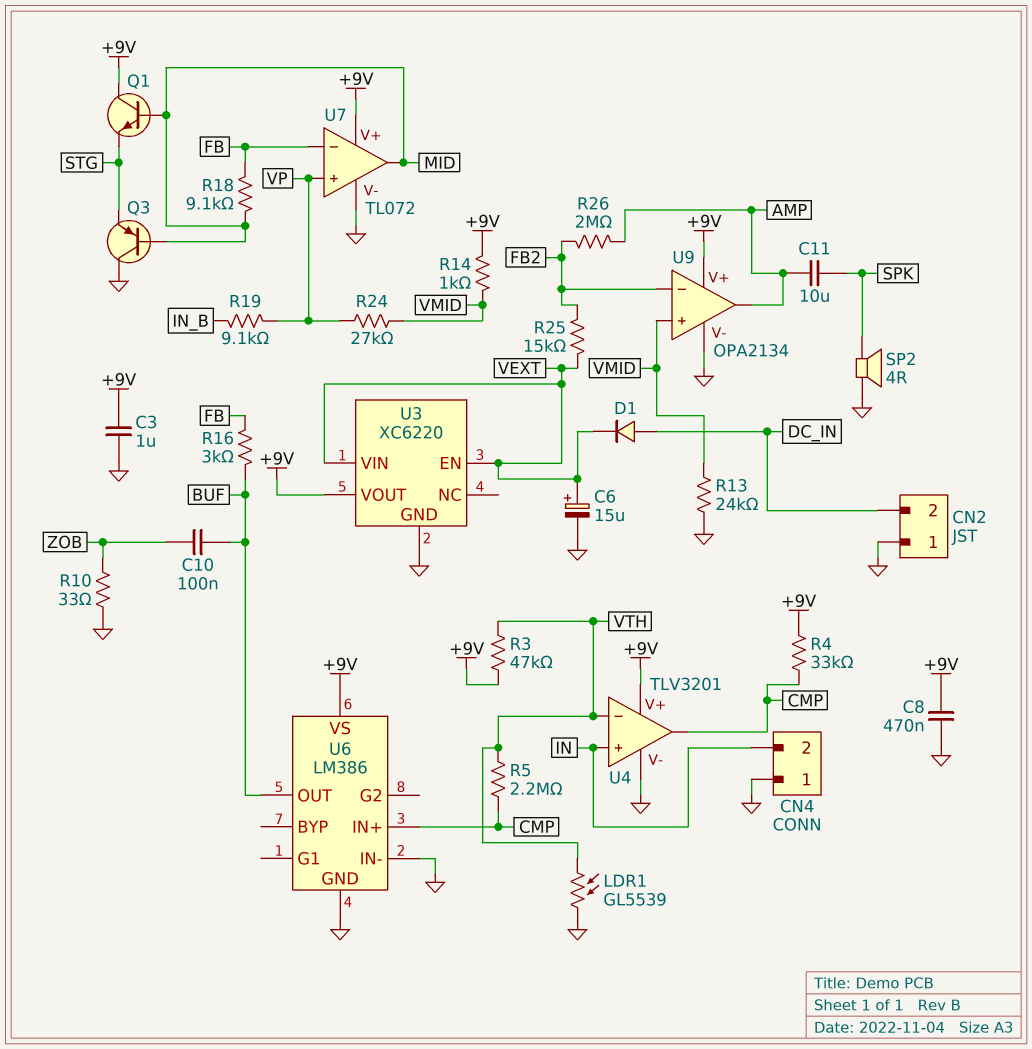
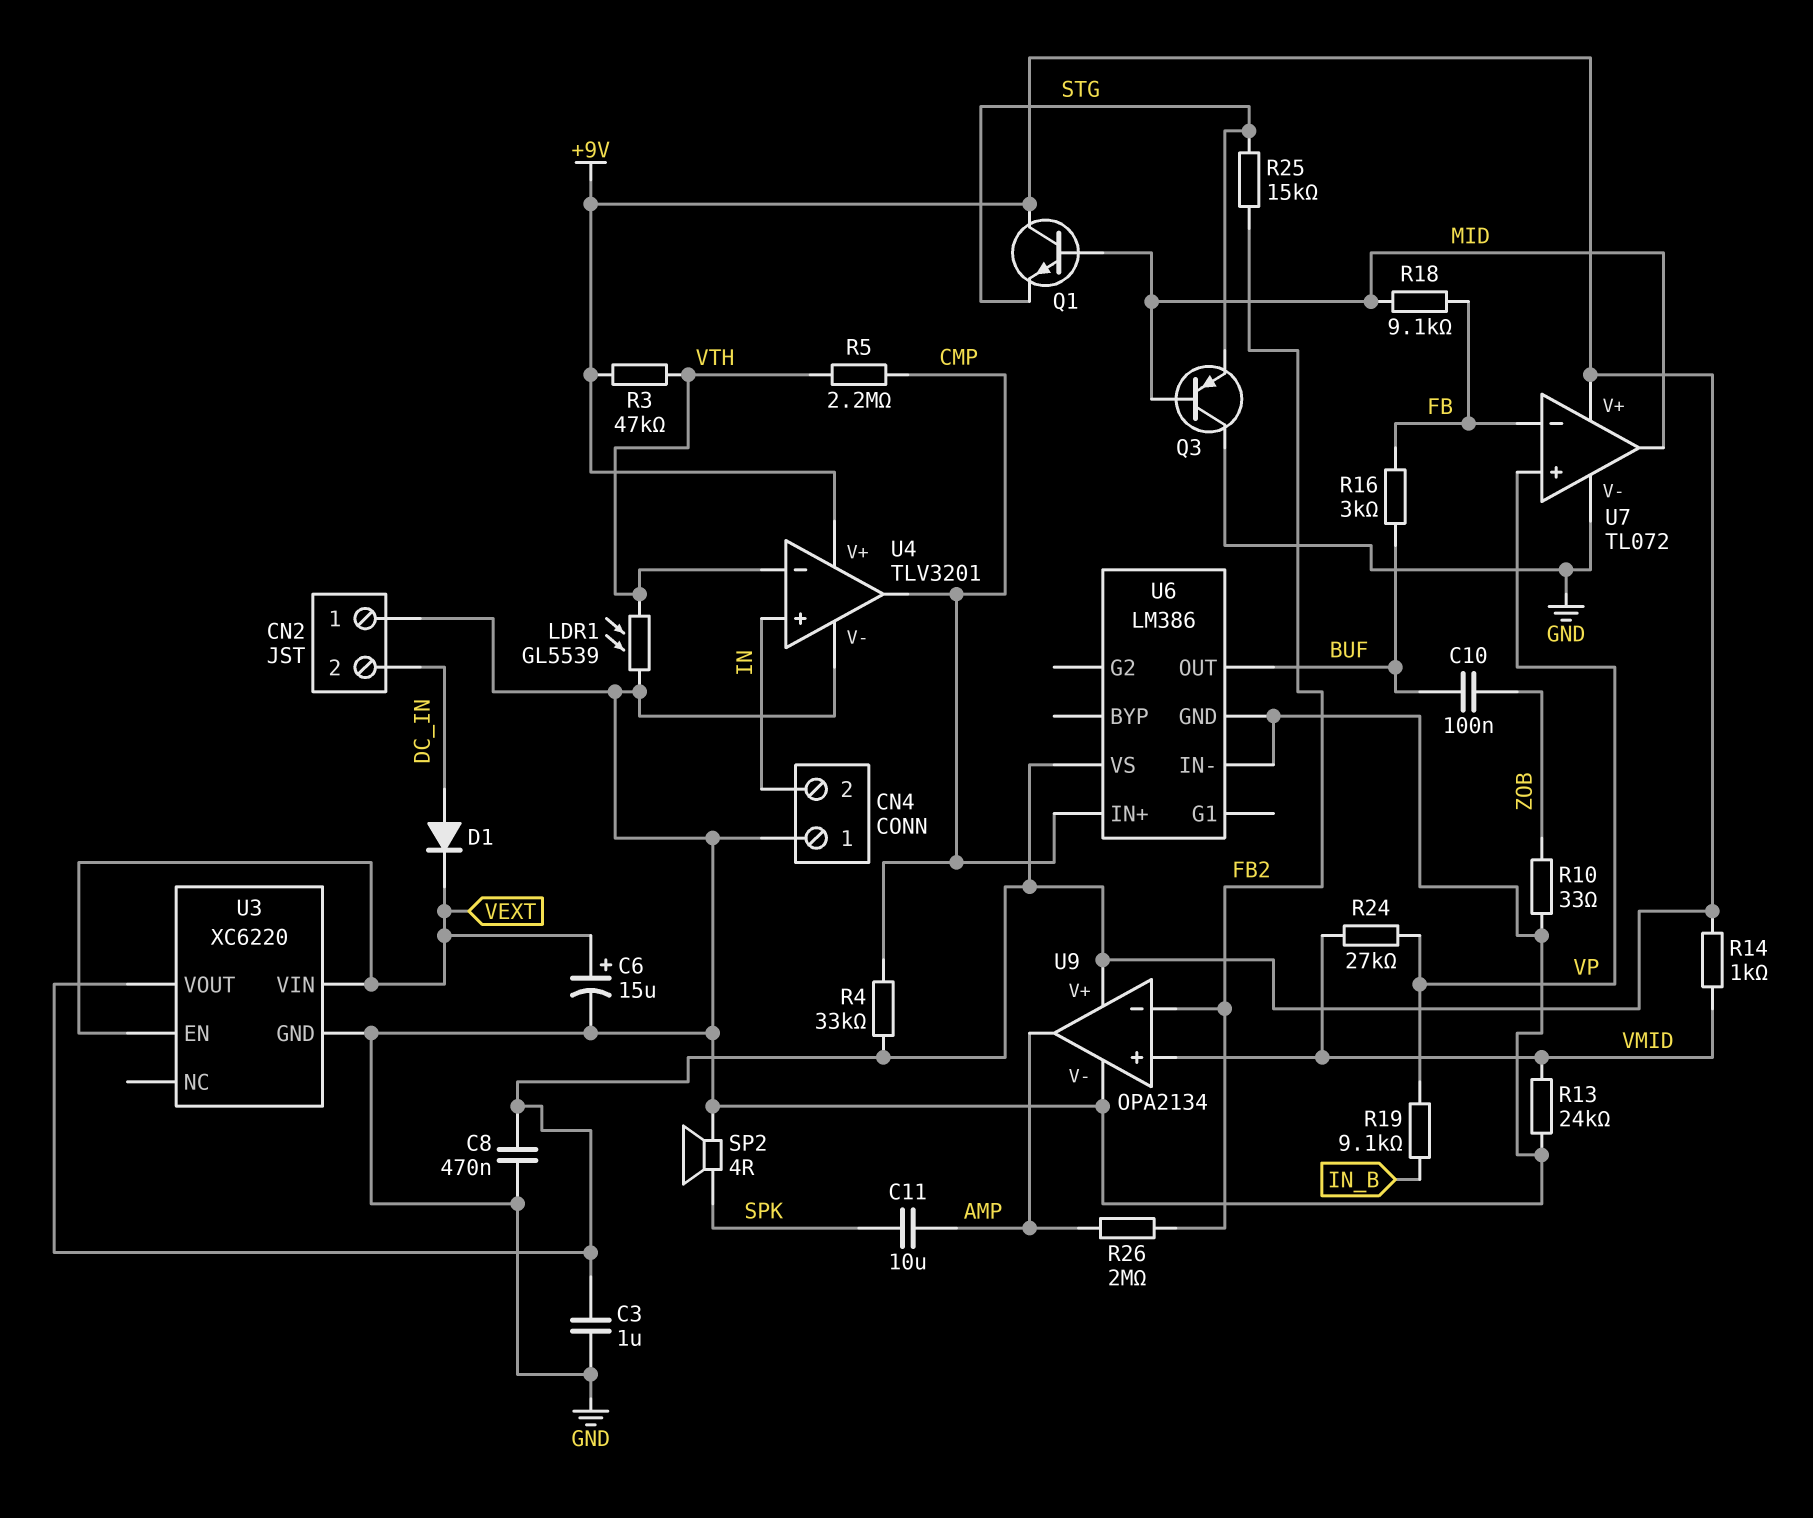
R25: 15k (FB2, VEXT) -> 15k (FB2, STG)

